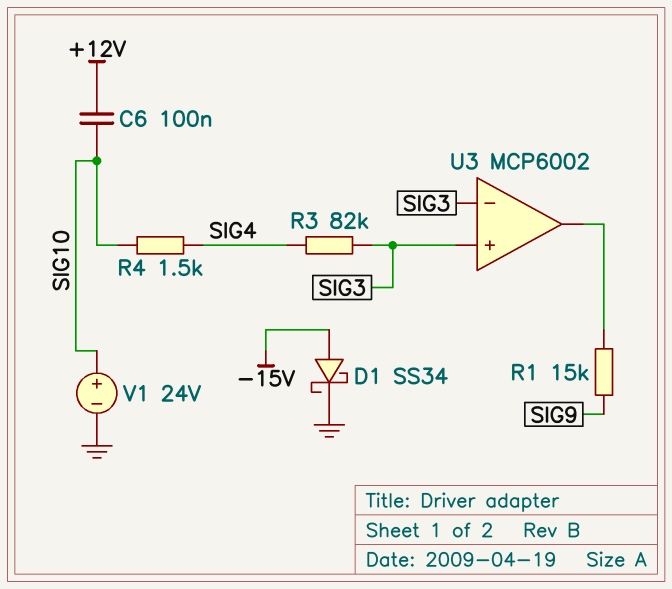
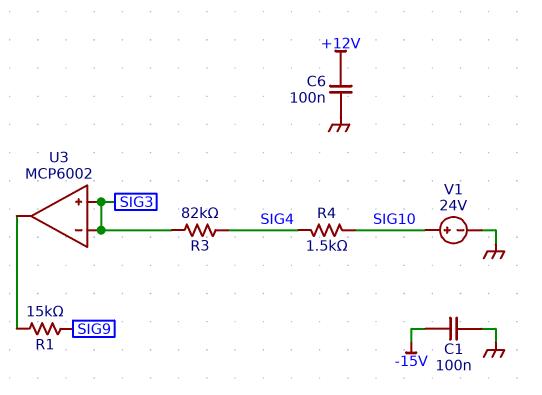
C1: none -> 100nF (-15V, GND)
C6: 100nF (+12V, SIG10) -> 100nF (+12V, GND)
D1: schottky SS34 (A -15V, K GND) -> none

